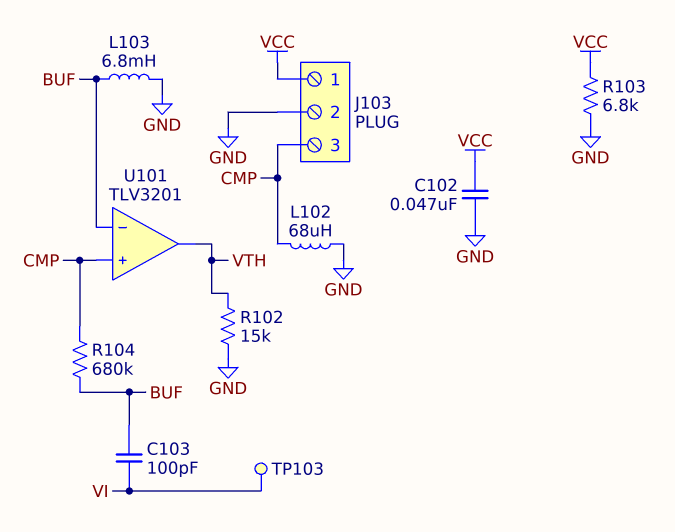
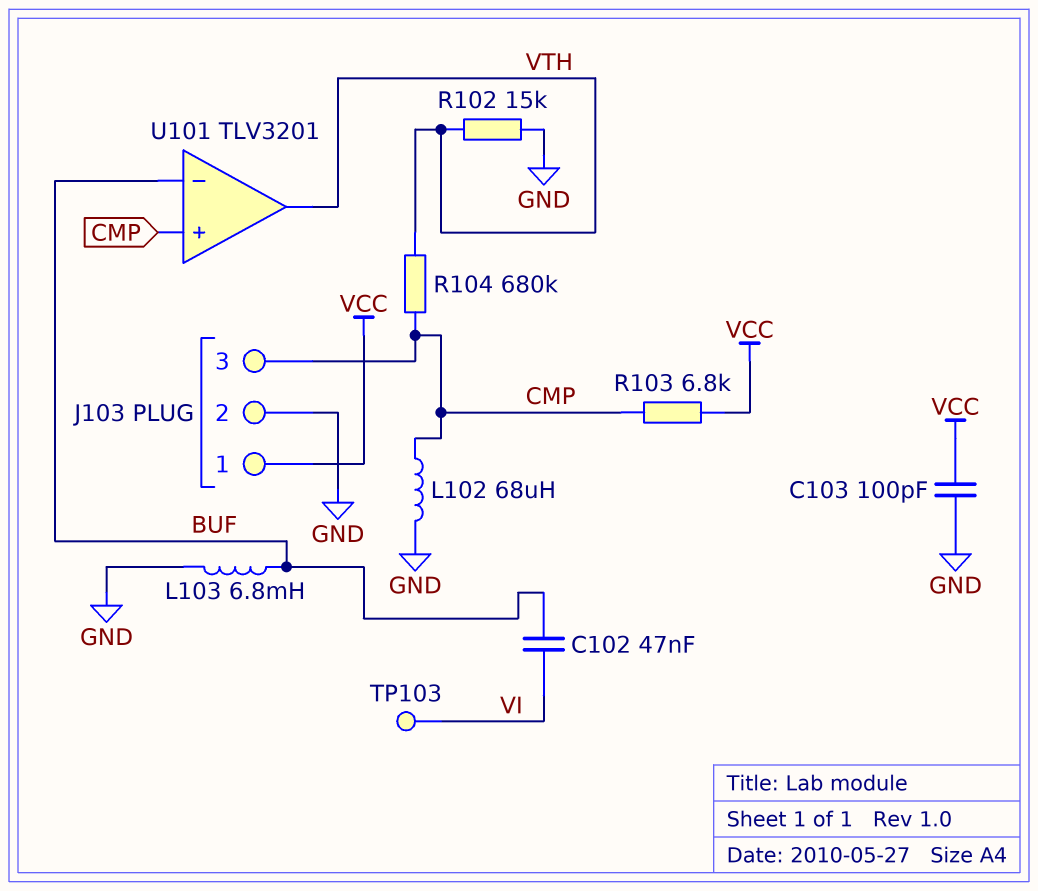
C102: 47nF (GND, VCC) -> 47nF (BUF, VI)
C103: 100pF (BUF, VI) -> 100pF (GND, VCC)
R103: 6.8k (GND, VCC) -> 6.8k (CMP, VCC)
R104: 680k (BUF, CMP) -> 680k (CMP, VTH)

